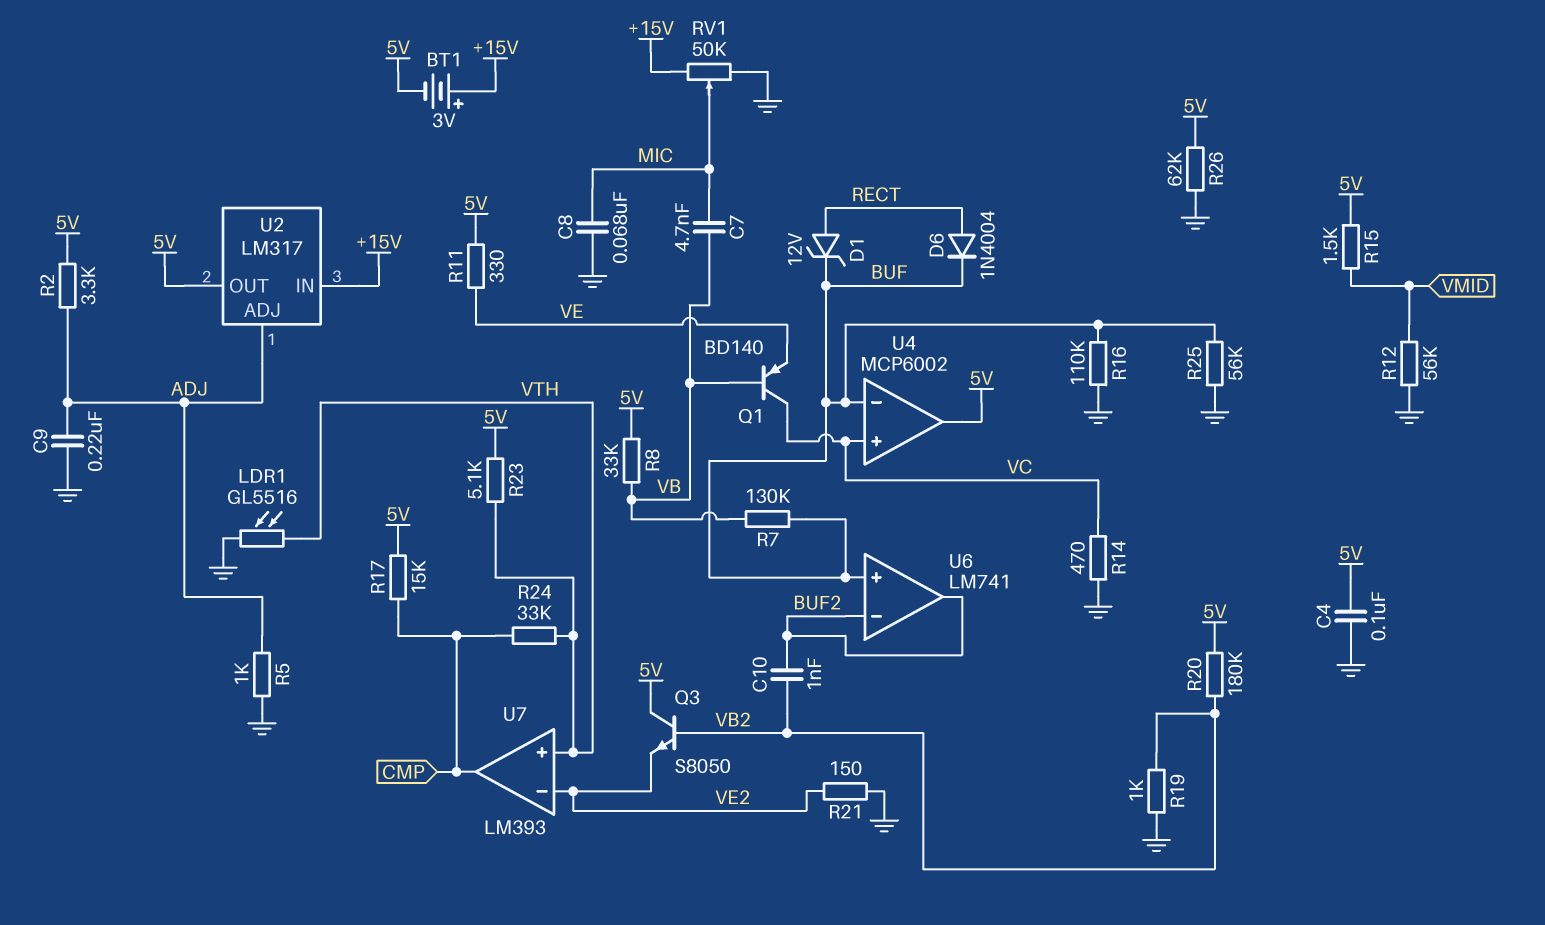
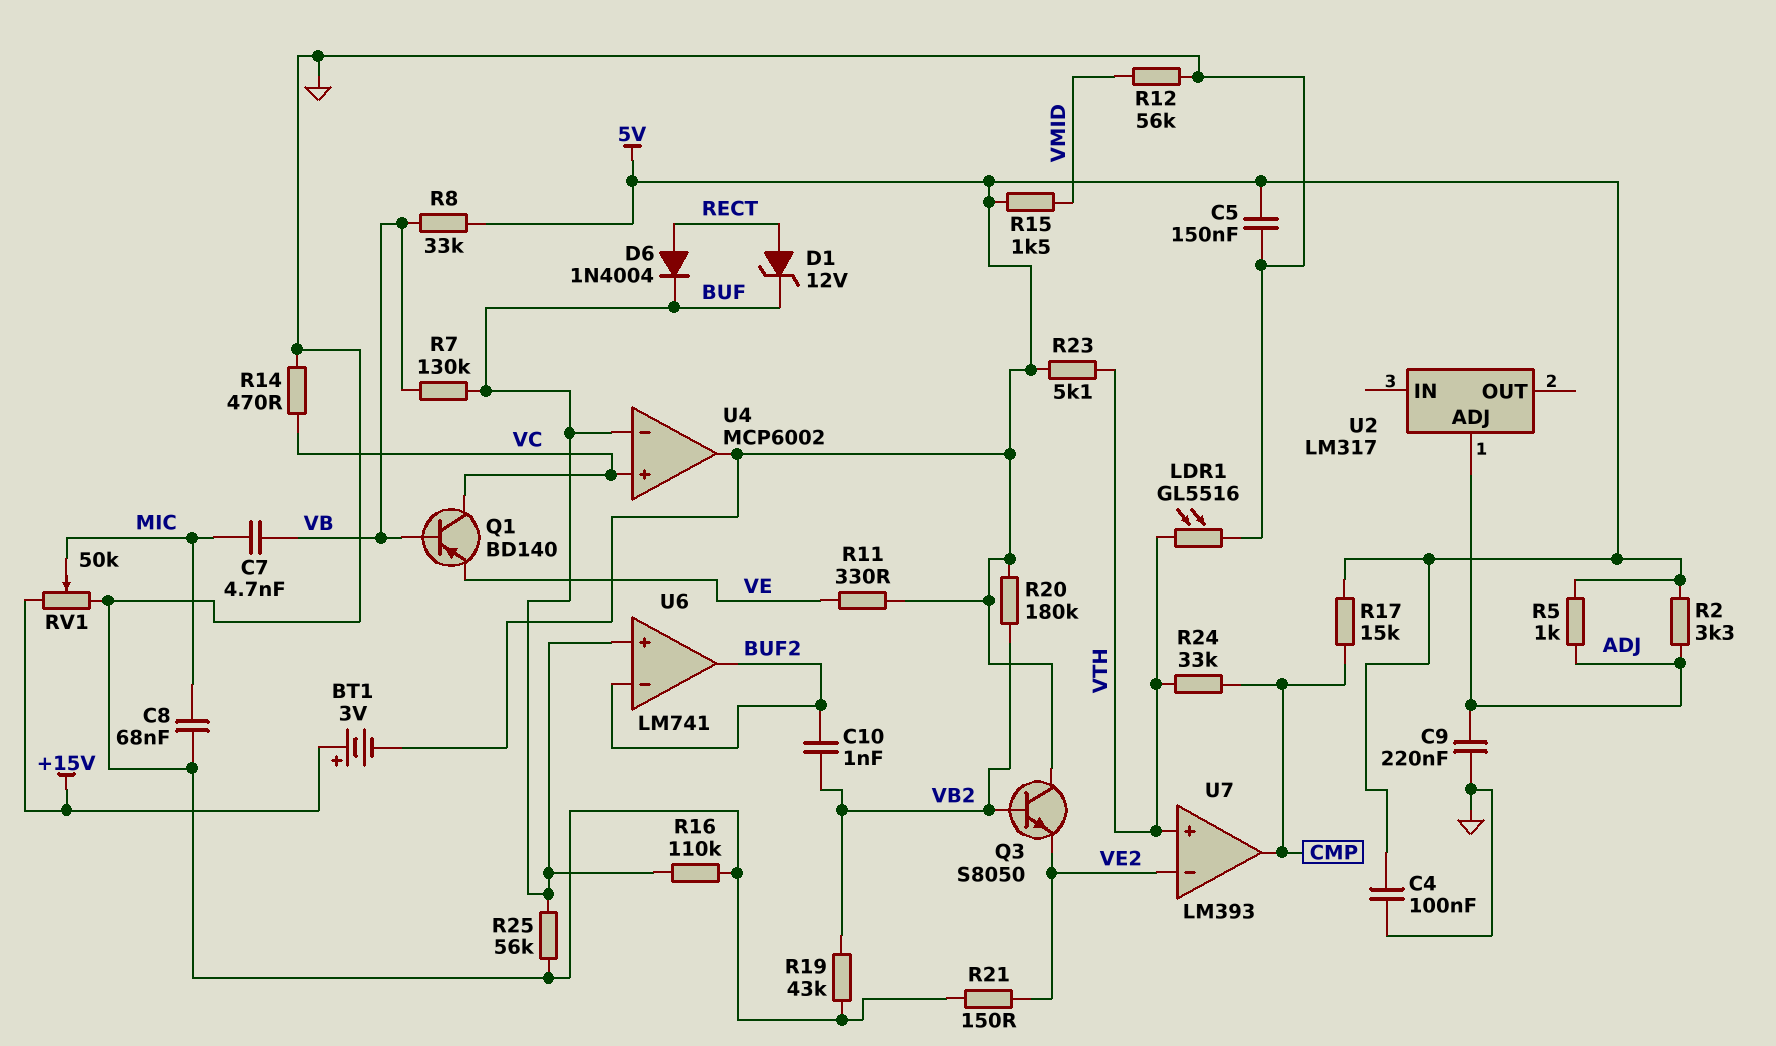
C5: none -> 150nF (5V, GND)
R5: 1k (ADJ, GND) -> 1k (5V, ADJ)
R19: 1k (GND, VB2) -> 43k (GND, VB2)
R26: 62k (5V, GND) -> none
U2 pin IN: +15V -> none
U2 pin OUT: 5V -> none

